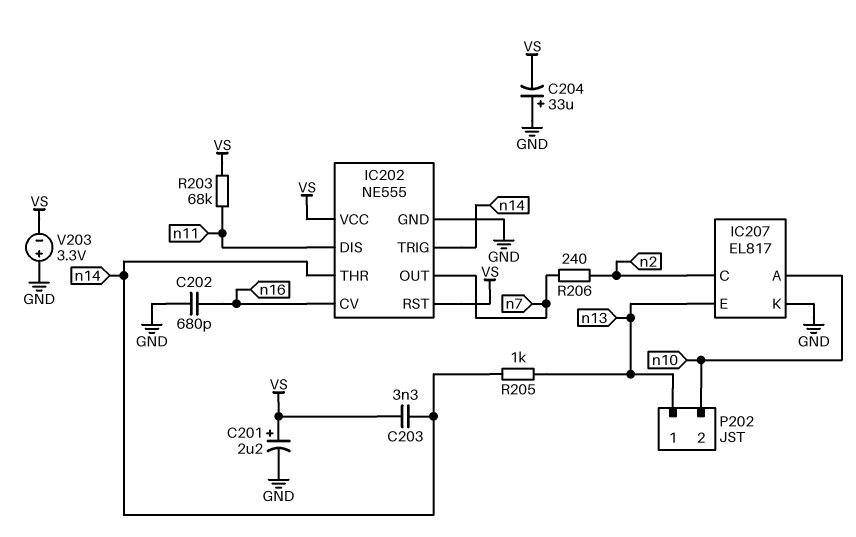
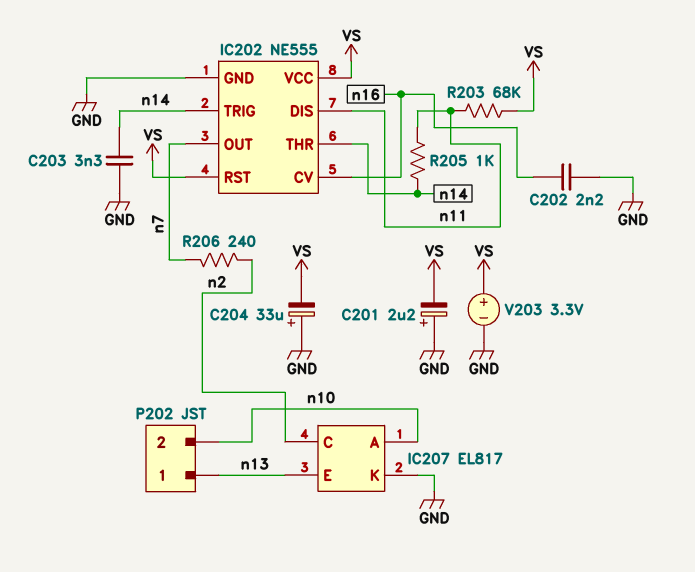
C201: 2.2uF (plus VS, minus GND) -> 2.2uF (plus GND, minus VS)
C202: 680pF (GND, n16) -> 2.2nF (GND, n16)
C203: 3.3nF (VS, n14) -> 3.3nF (GND, n14)
R205: 1k (n13, n14) -> 1k (n11, n14)
V203: 3.3V (plus GND, minus VS) -> 3.3V (plus VS, minus GND)

